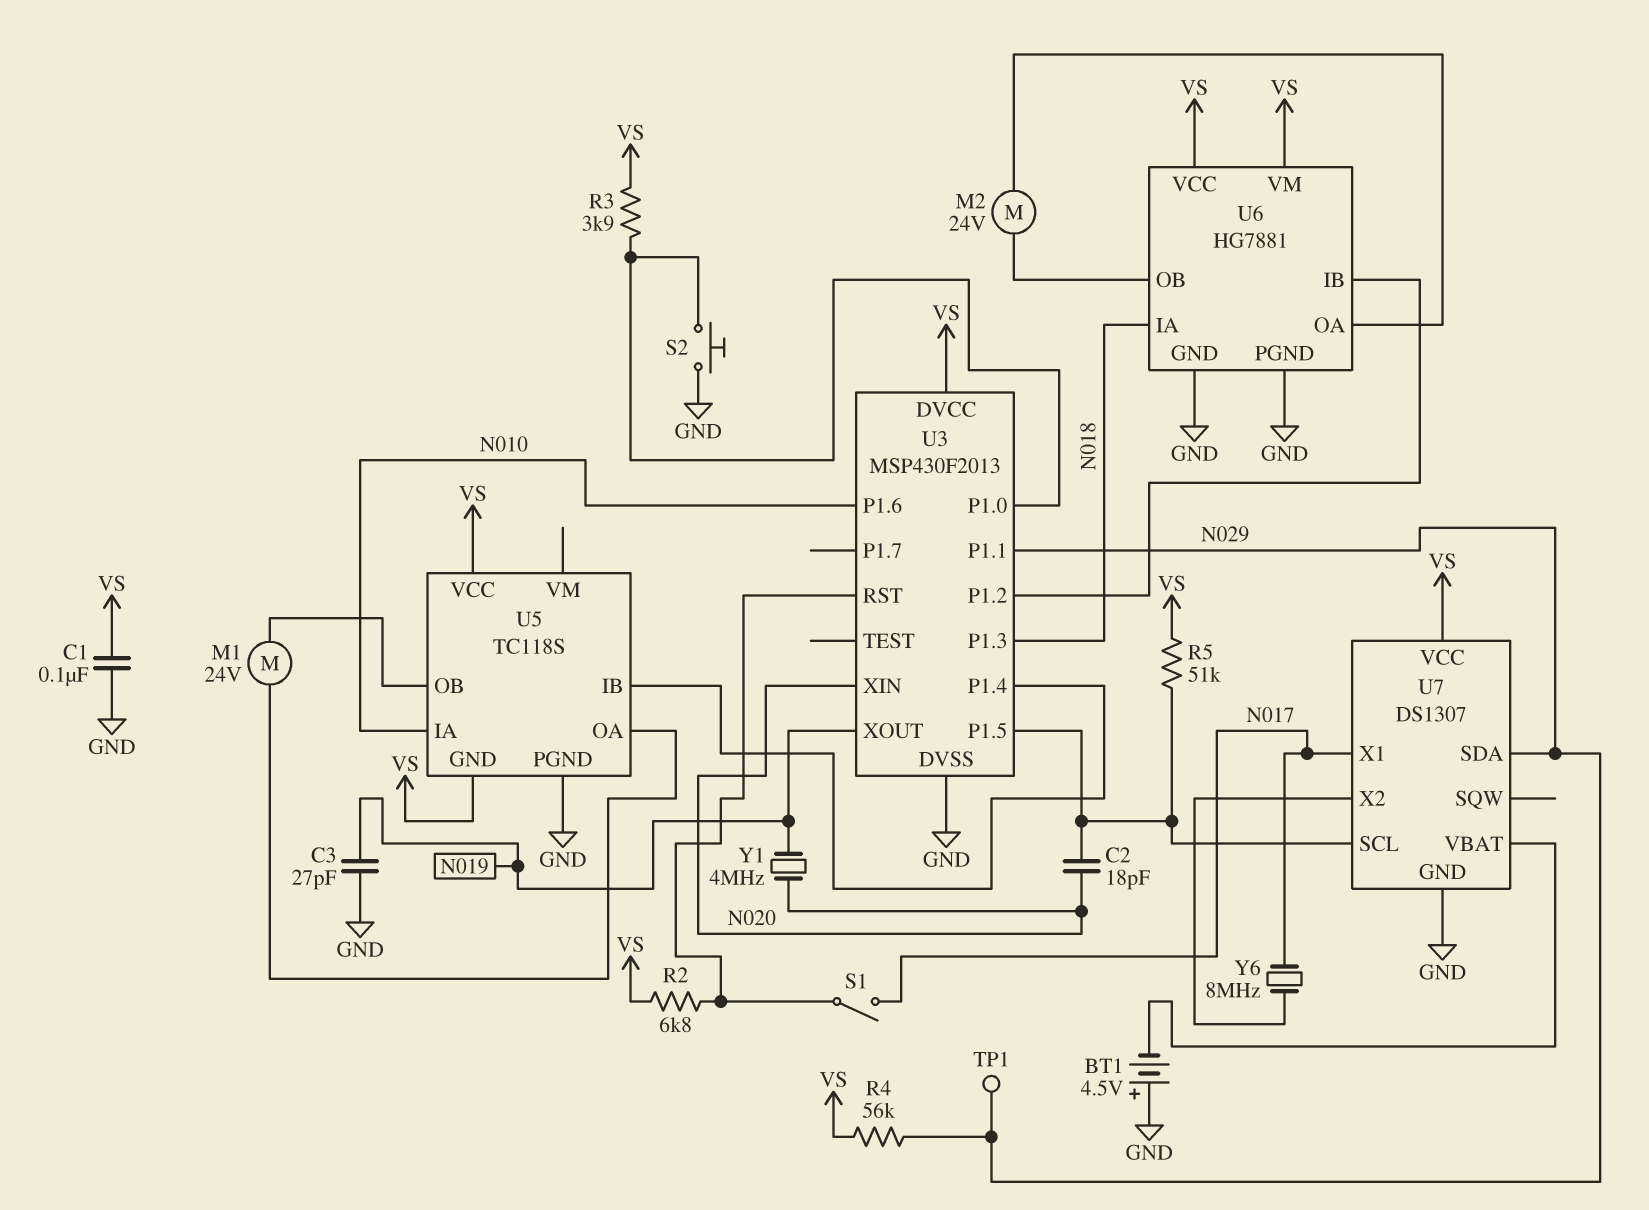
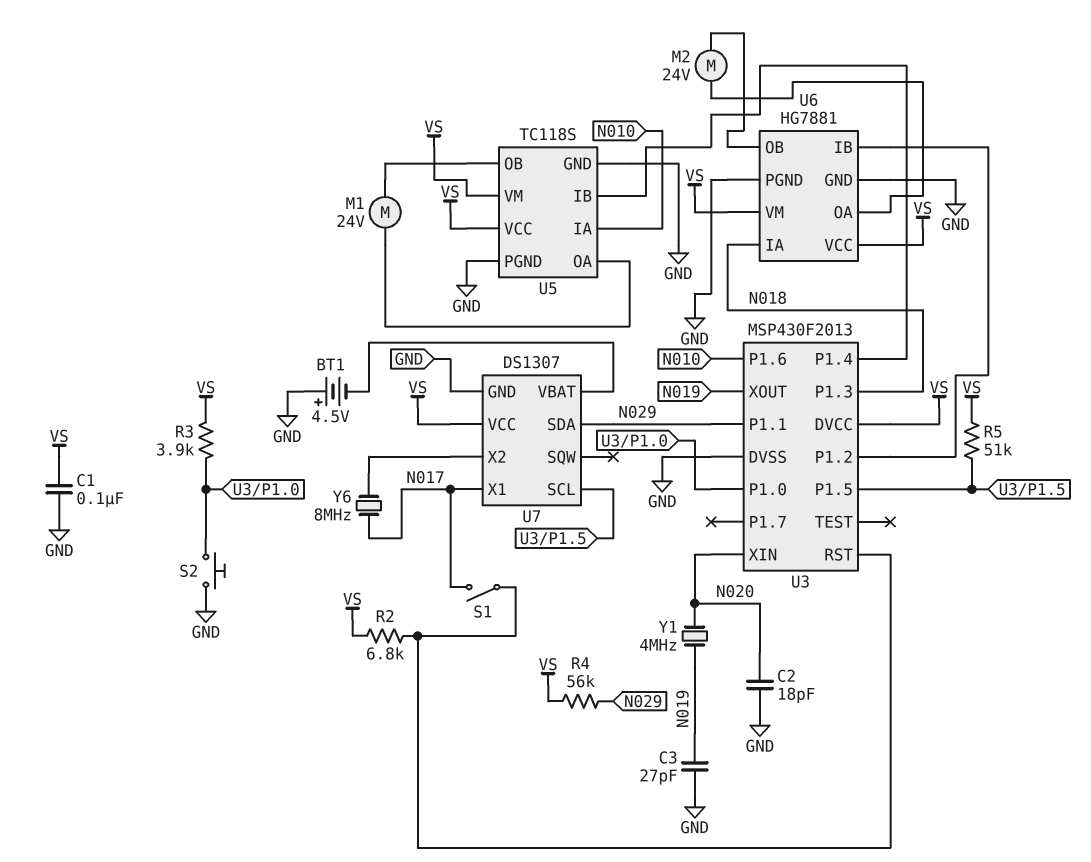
C2: 18pF (N020, U3/P1.5) -> 18pF (GND, N020)
TP1: test point (N029) -> none
U5 pin GND: VS -> GND
U5 pin VM: none -> VS

